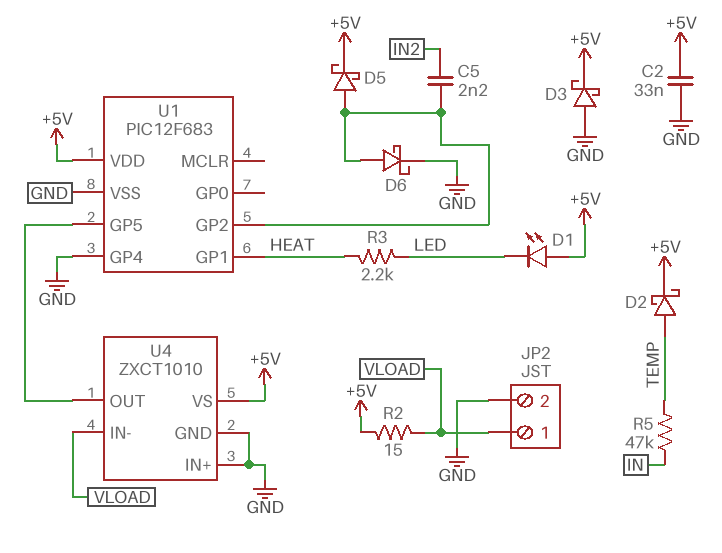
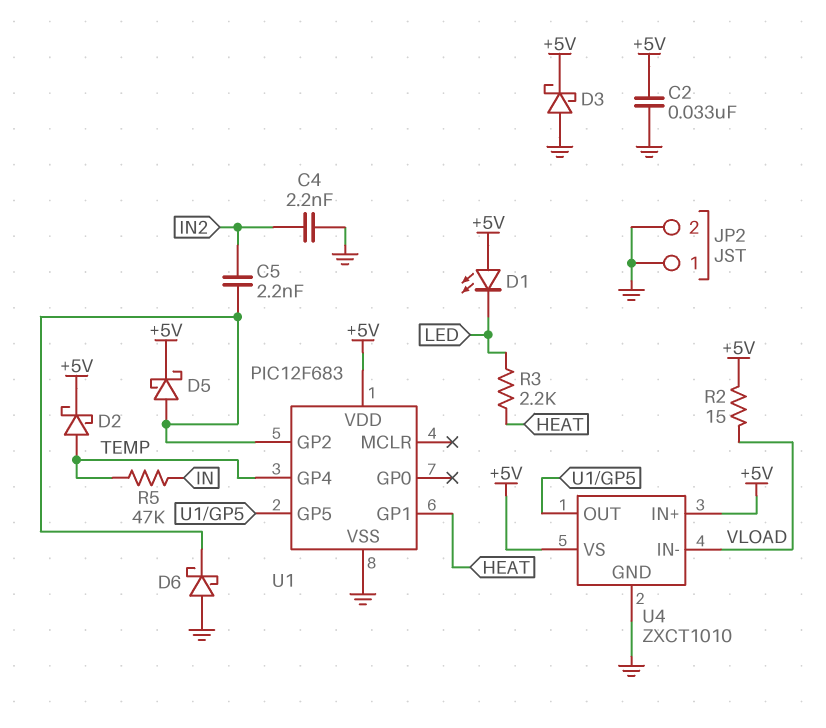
C4: none -> 2.2nF (GND, IN2)
D6: schottky (A U1/GP2, K GND) -> schottky (A GND, K U1/GP2)
JP2 pin 1: VLOAD -> GND
U1 pin GP4: GND -> TEMP
U4 pin IN+: GND -> +5V

